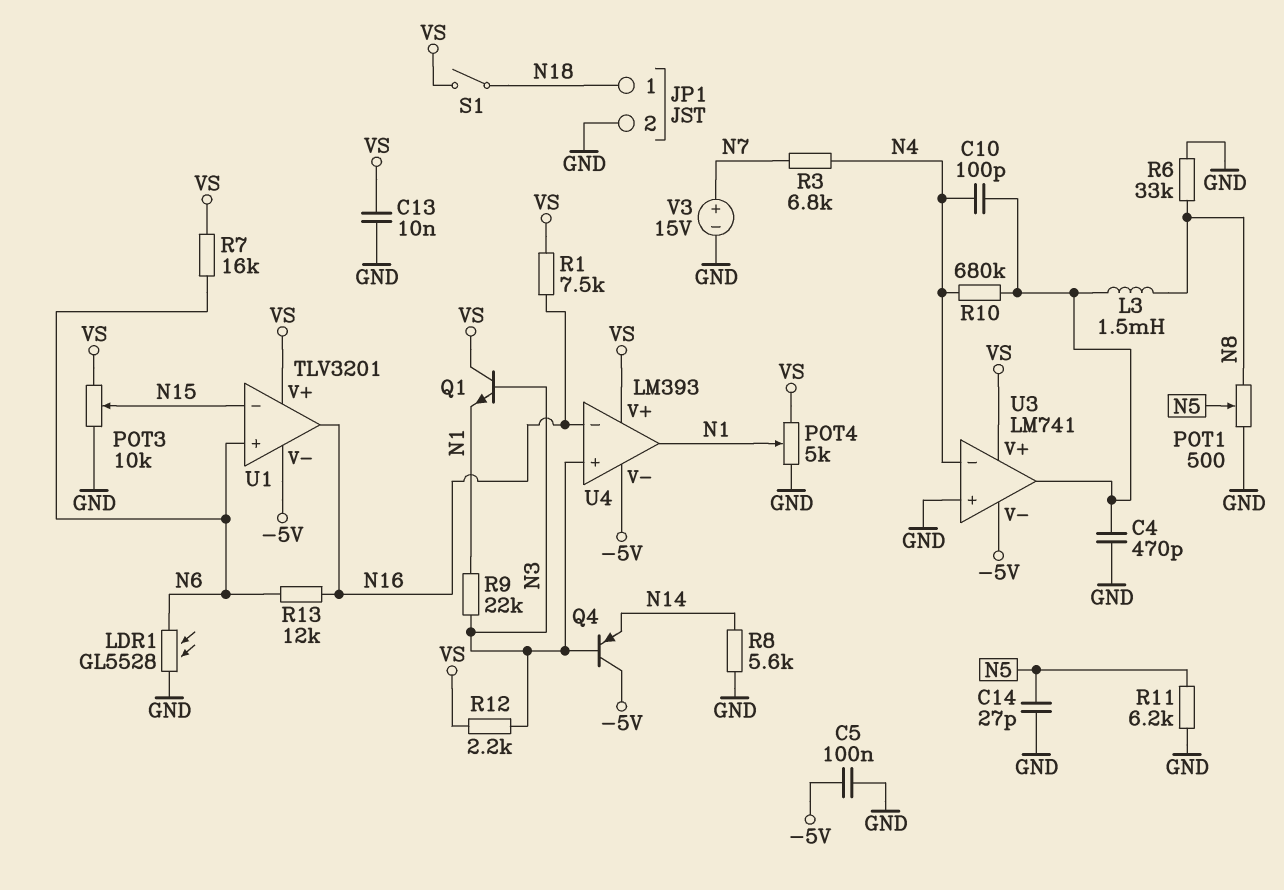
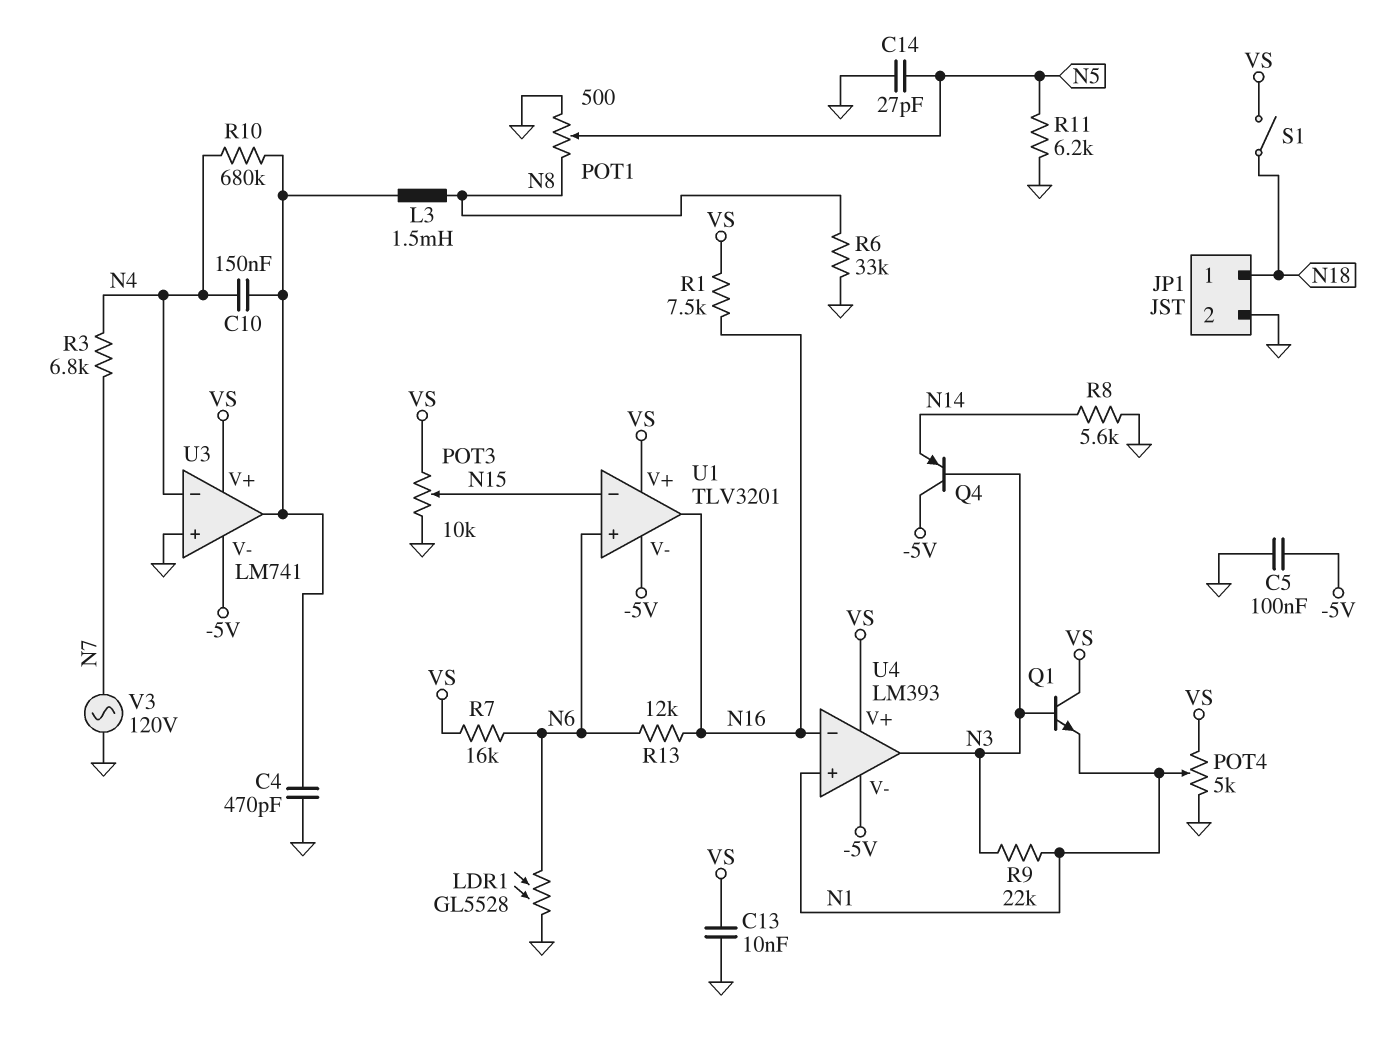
C10: 100pF (N4, U3/out) -> 150nF (N4, U3/out)
R12: 2.2k (N3, VS) -> none
U4 pin in+: N3 -> N1
U4 pin out: N1 -> N3
V3: 15V (plus N7, minus GND) -> AC 120V (GND, N7)

